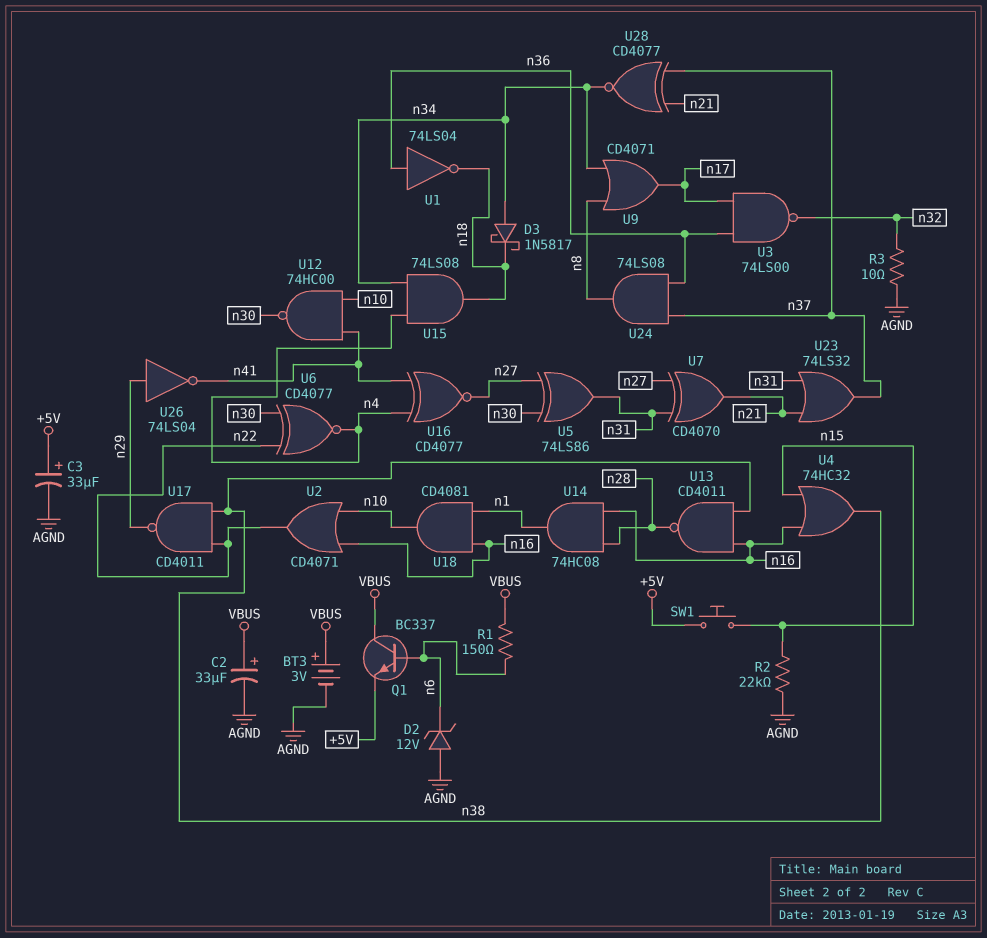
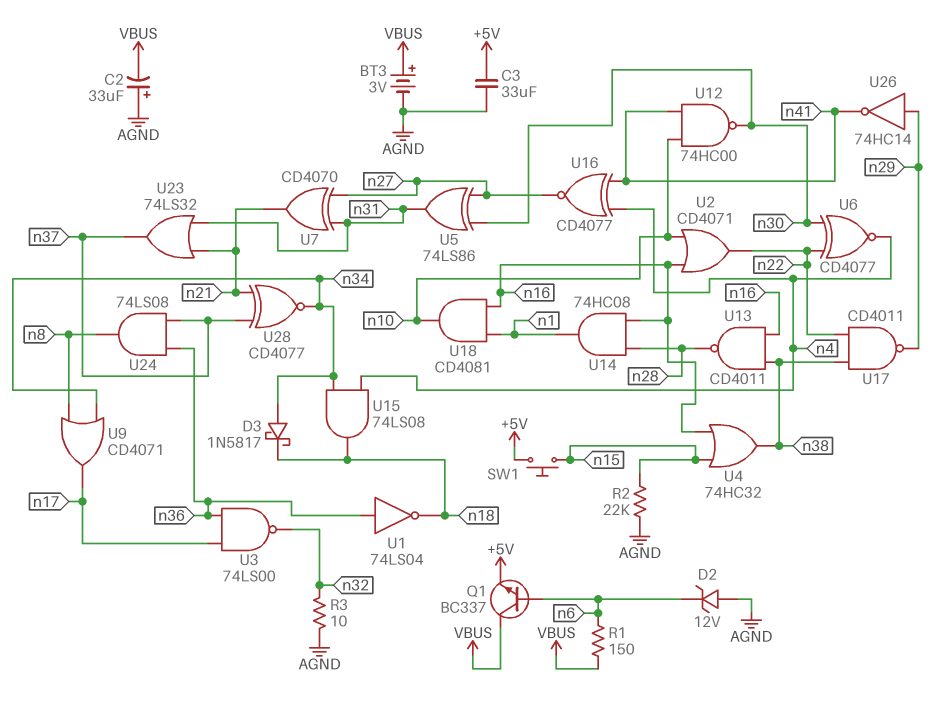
C2: 33uF (plus VBUS, minus AGND) -> 33uF (plus AGND, minus VBUS)
C3: 33uF (plus +5V, minus AGND) -> 33uF (+5V, AGND)
U26: NOT 74LS04 (in n29, out n41) -> NOT 74HC14 (in n29, out n41)

